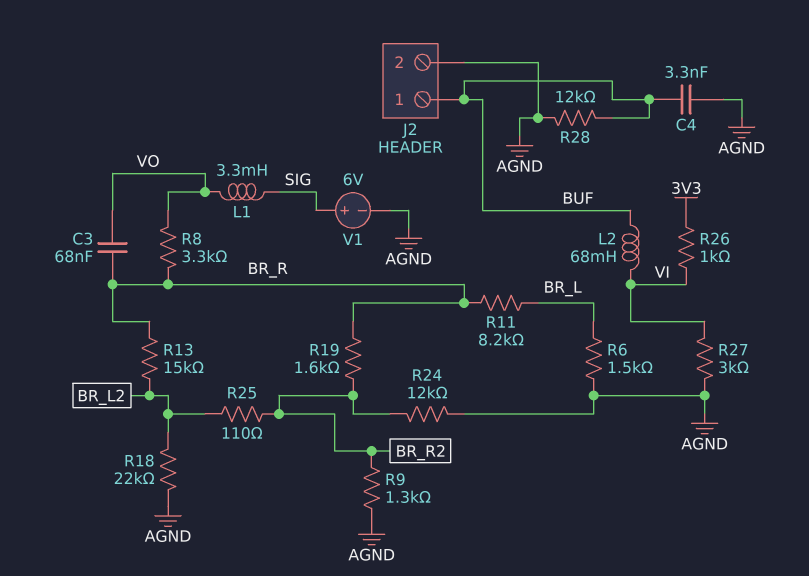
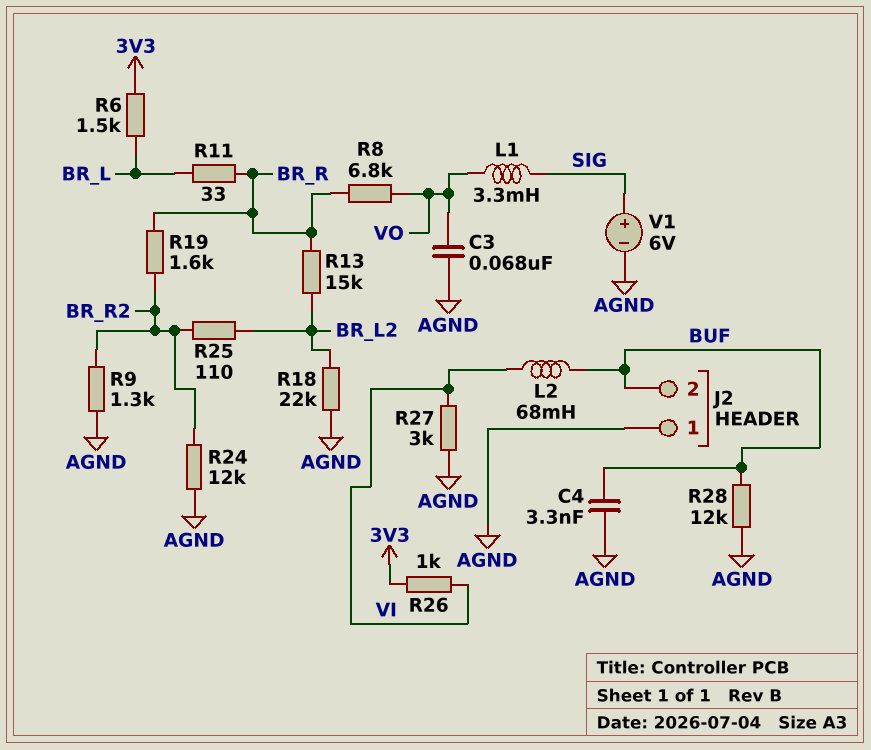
C3: 68nF (BR_R, VO) -> 68nF (AGND, VO)
J2 pin 1: BUF -> AGND
J2 pin 2: AGND -> BUF
R6: 1.5k (AGND, BR_L) -> 1.5k (3V3, BR_L)
R8: 3.3k (BR_R, VO) -> 6.8k (BR_R, VO)
R11: 8.2k (BR_L, BR_R) -> 33 (BR_L, BR_R)

